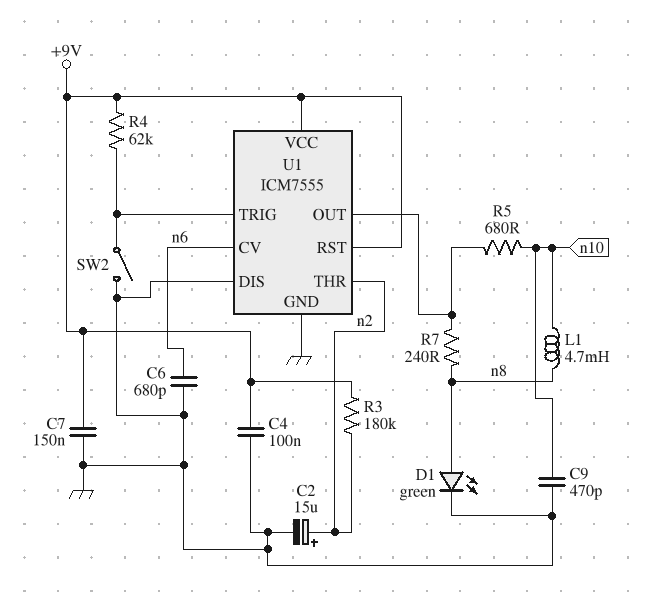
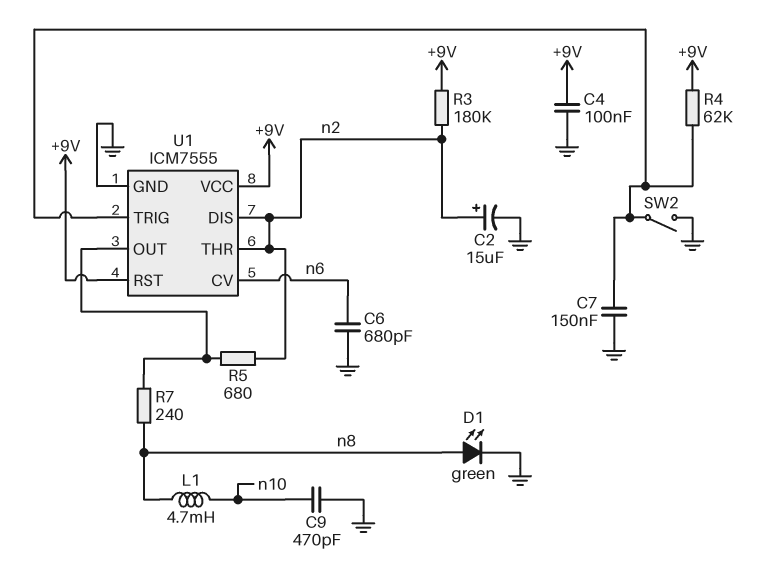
C7: 150nF (+9V, GND) -> 150nF (GND, U1/TRIG)
R5: 680 (U1/OUT, n10) -> 680 (U1/OUT, n2)
U1 pin DIS: GND -> n2

